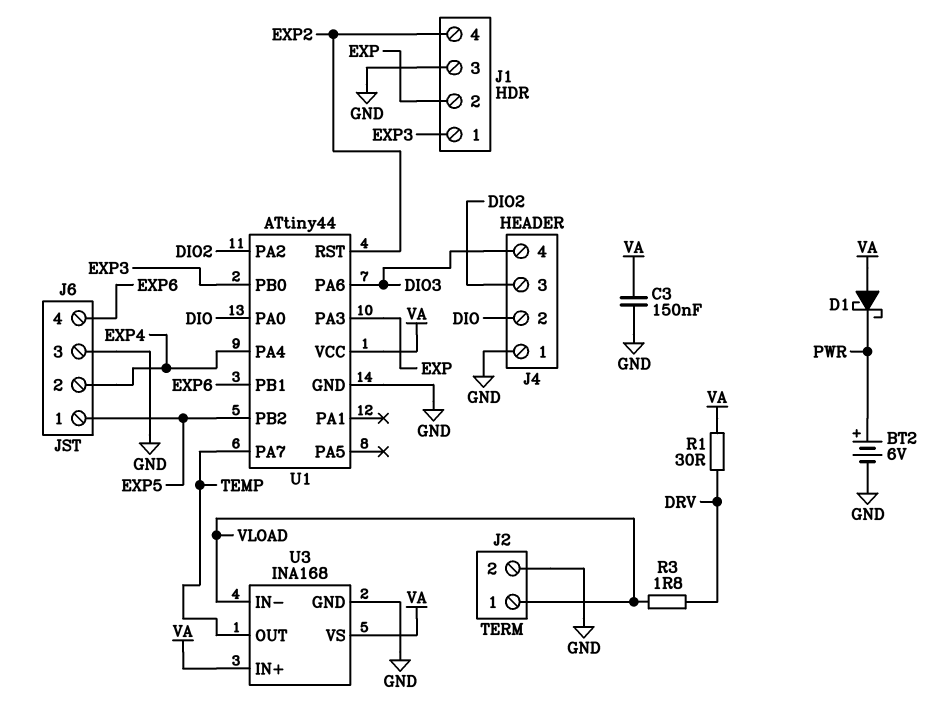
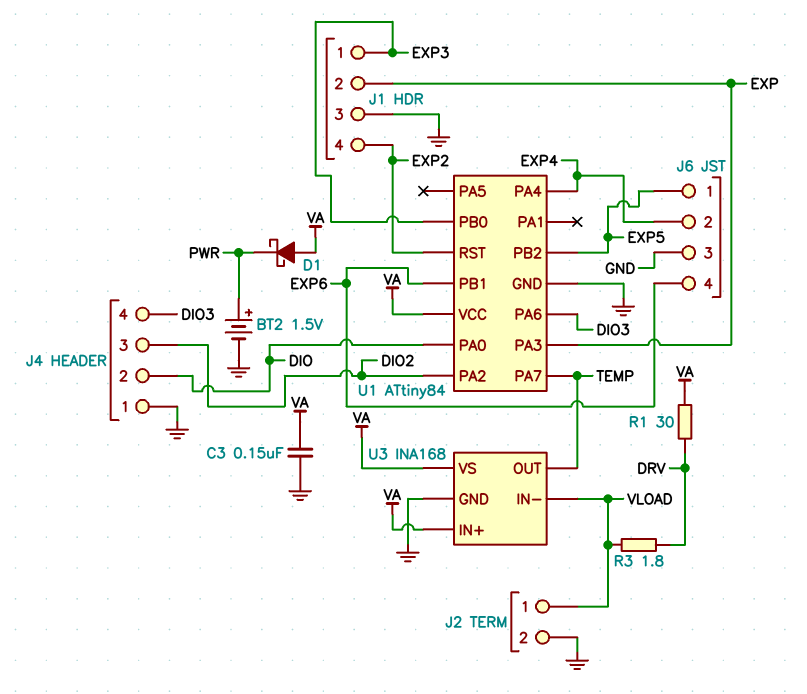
BT2: 6V (plus PWR, minus GND) -> 1.5V (plus PWR, minus GND)
U1: ATtiny44 -> ATtiny84

